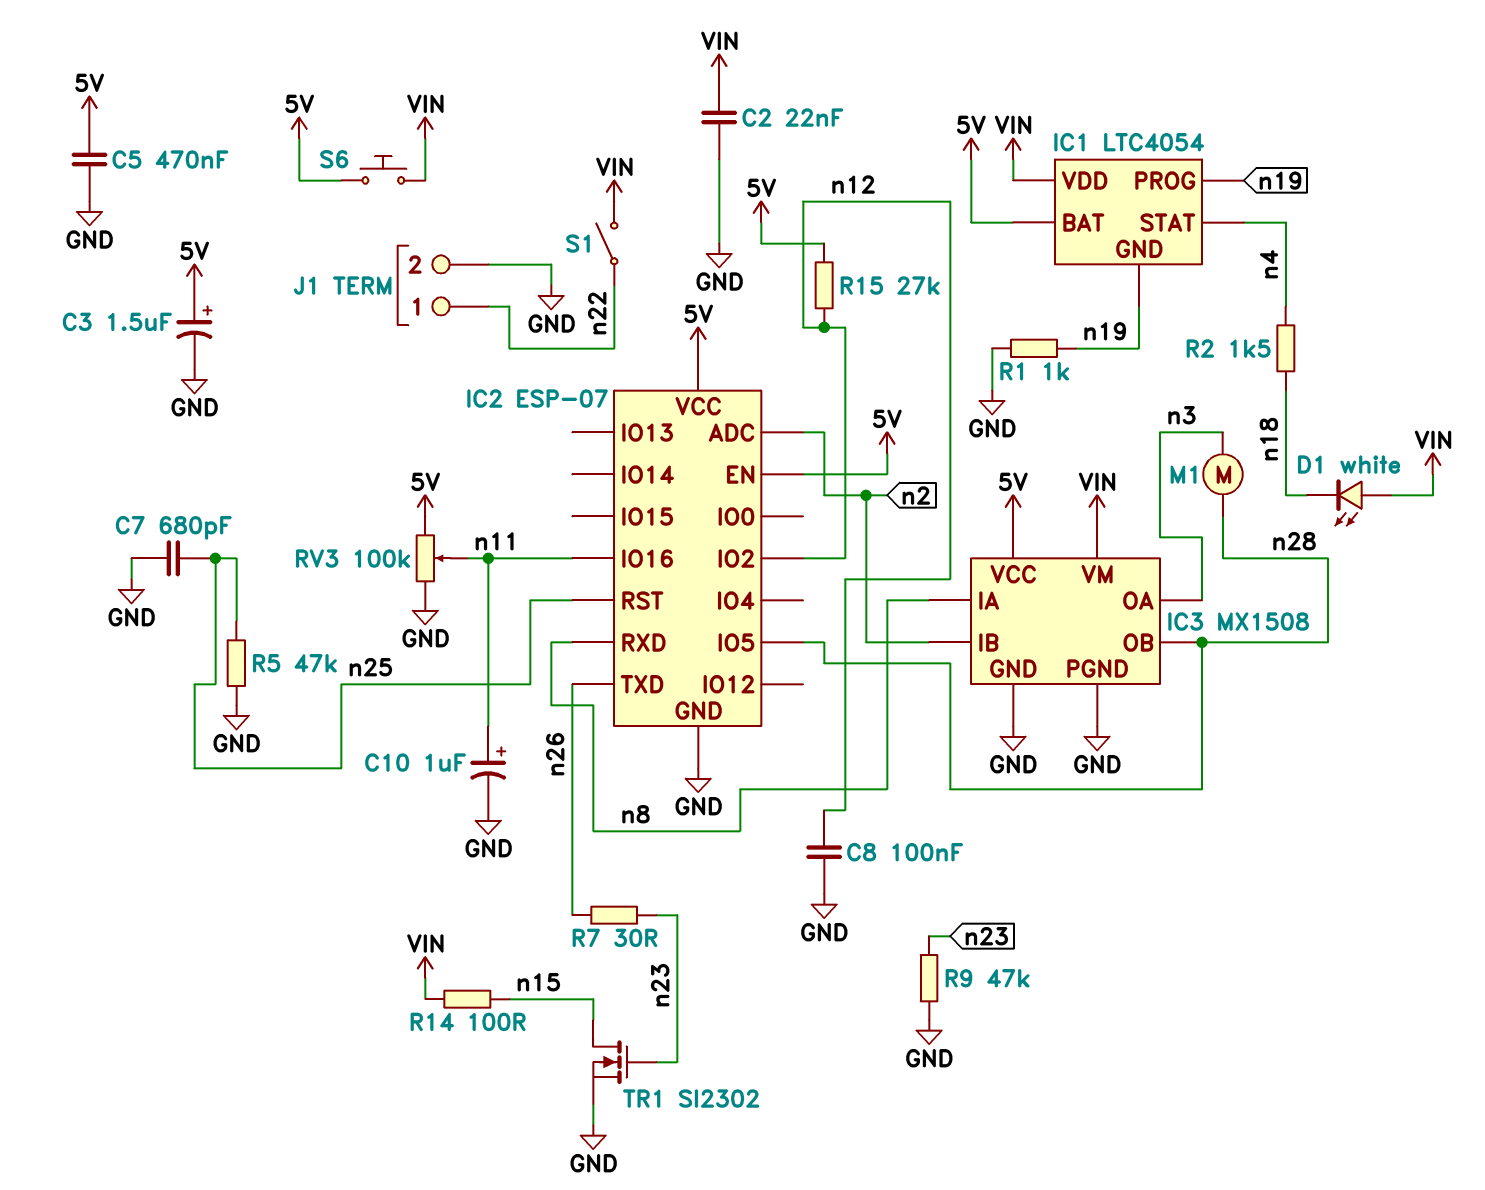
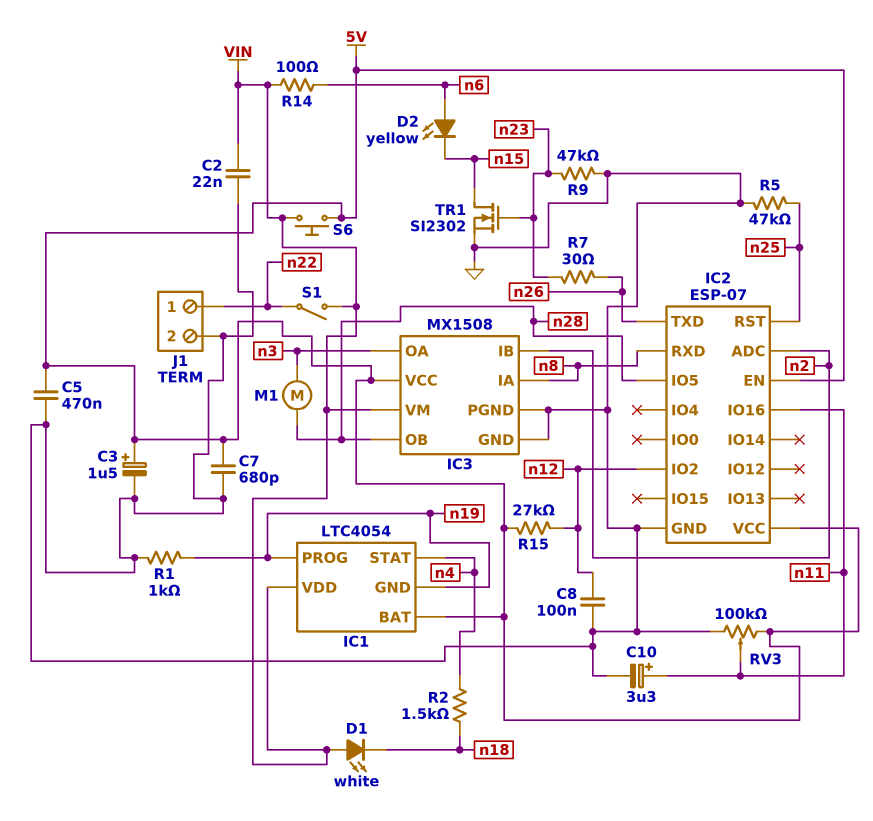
C7: 680pF (GND, n25) -> 680pF (5V, GND)
C10: 1uF (plus n11, minus GND) -> 3.3uF (plus n11, minus GND)
D2: none -> LED yellow (A n6, K n15)
R14: 100 (VIN, n15) -> 100 (VIN, n6)

